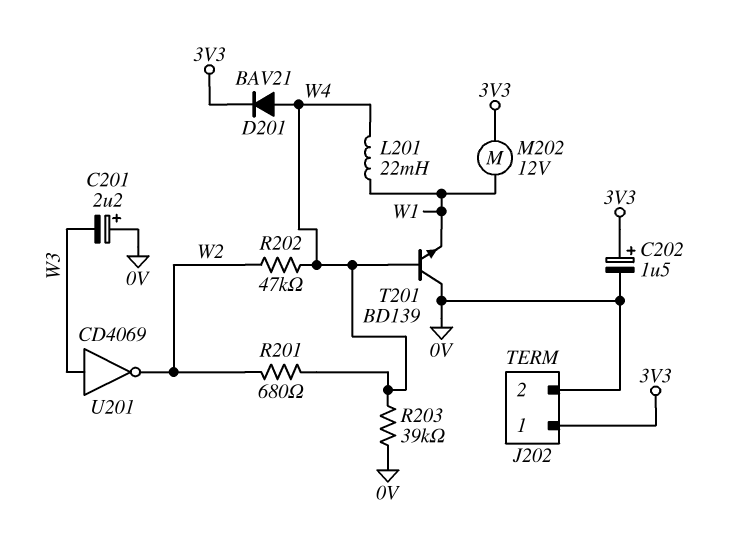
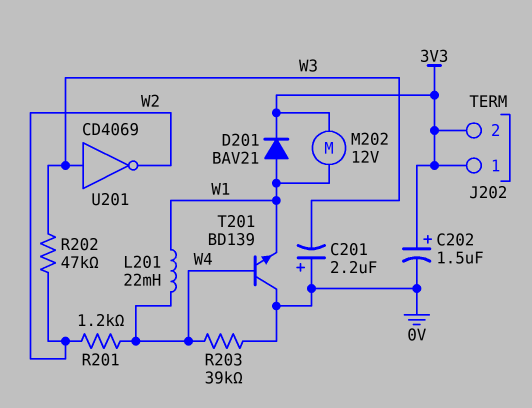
D201: diode BAV21 (A W4, K 3V3) -> diode BAV21 (A W1, K 3V3)
J202 pin 2: 0V -> 3V3
R201: 680 (W2, W4) -> 1.2k (W2, W4)
R202: 47k (W2, W4) -> 47k (W2, W3)

